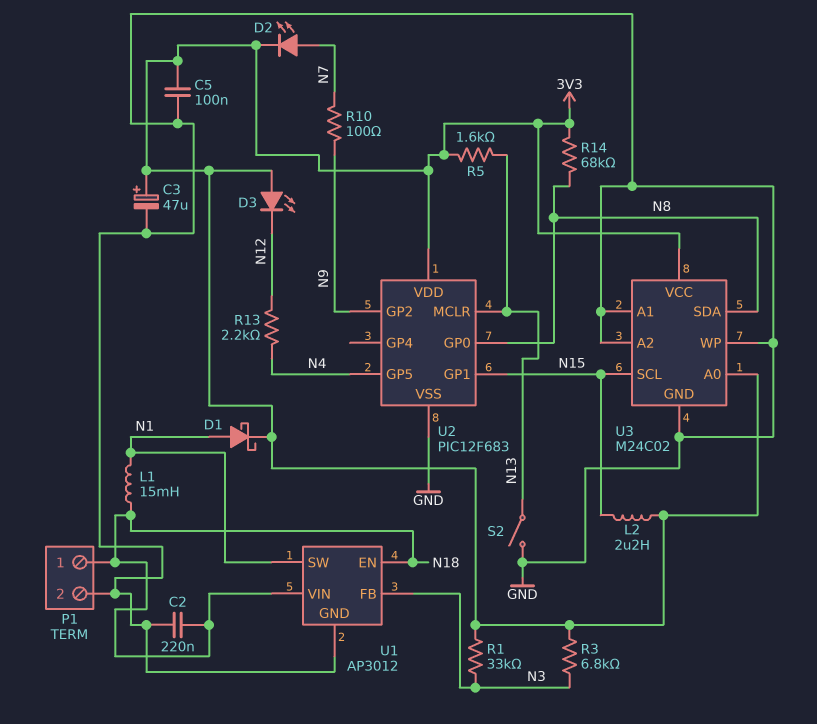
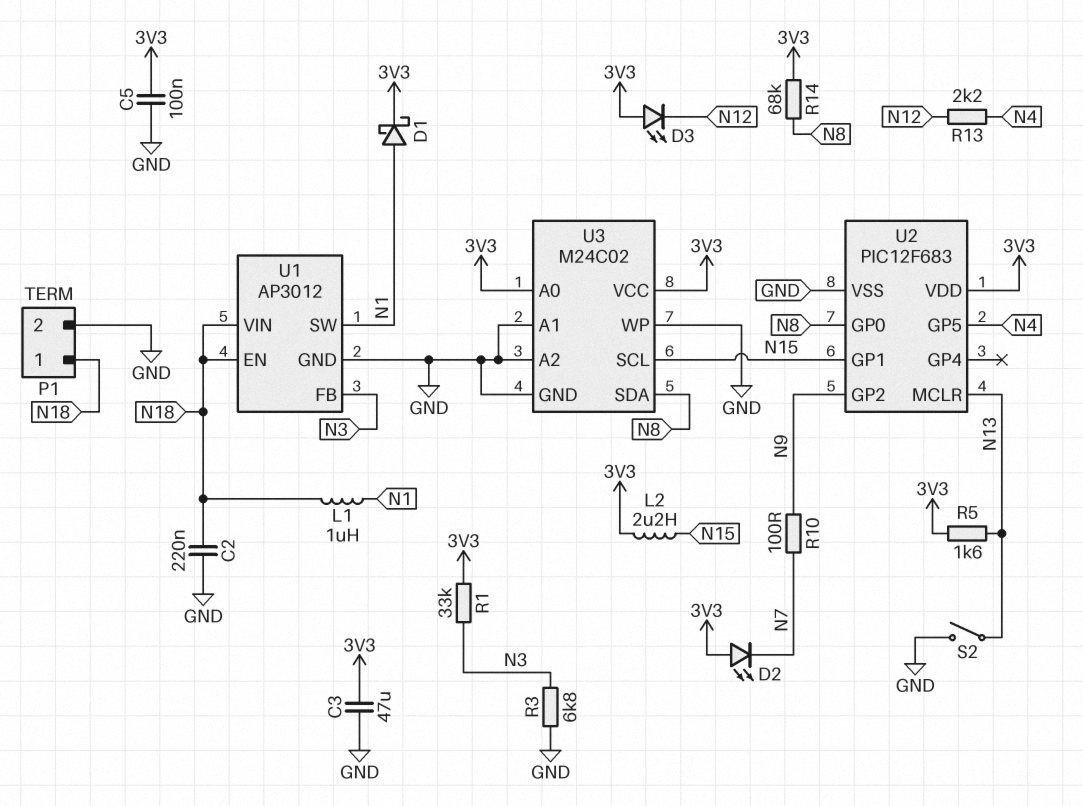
C3: 47uF (plus 3V3, minus GND) -> 47uF (3V3, GND)
D2: LED (A N7, K 3V3) -> LED (A 3V3, K N7)
L1: 15mH (N1, N18) -> 1uH (N1, N18)
R3: 6.8k (3V3, N3) -> 6.8k (GND, N3)

